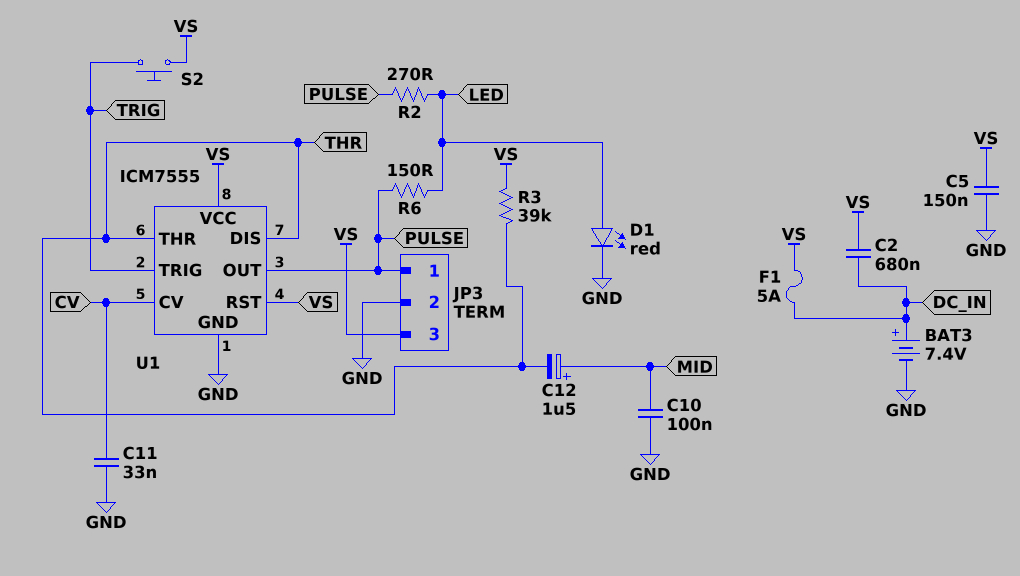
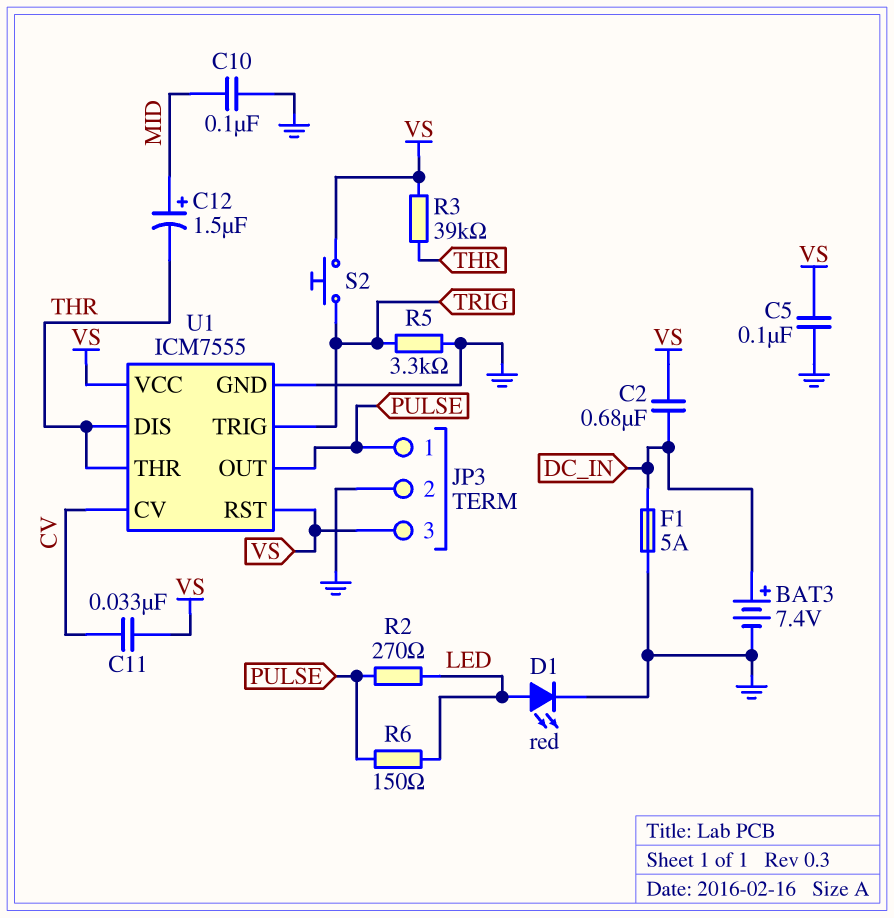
C5: 150nF (GND, VS) -> 100nF (GND, VS)
C11: 33nF (CV, GND) -> 33nF (CV, VS)
F1: 5A (DC_IN, VS) -> 5A (DC_IN, GND)
R5: none -> 3.3k (GND, TRIG)

